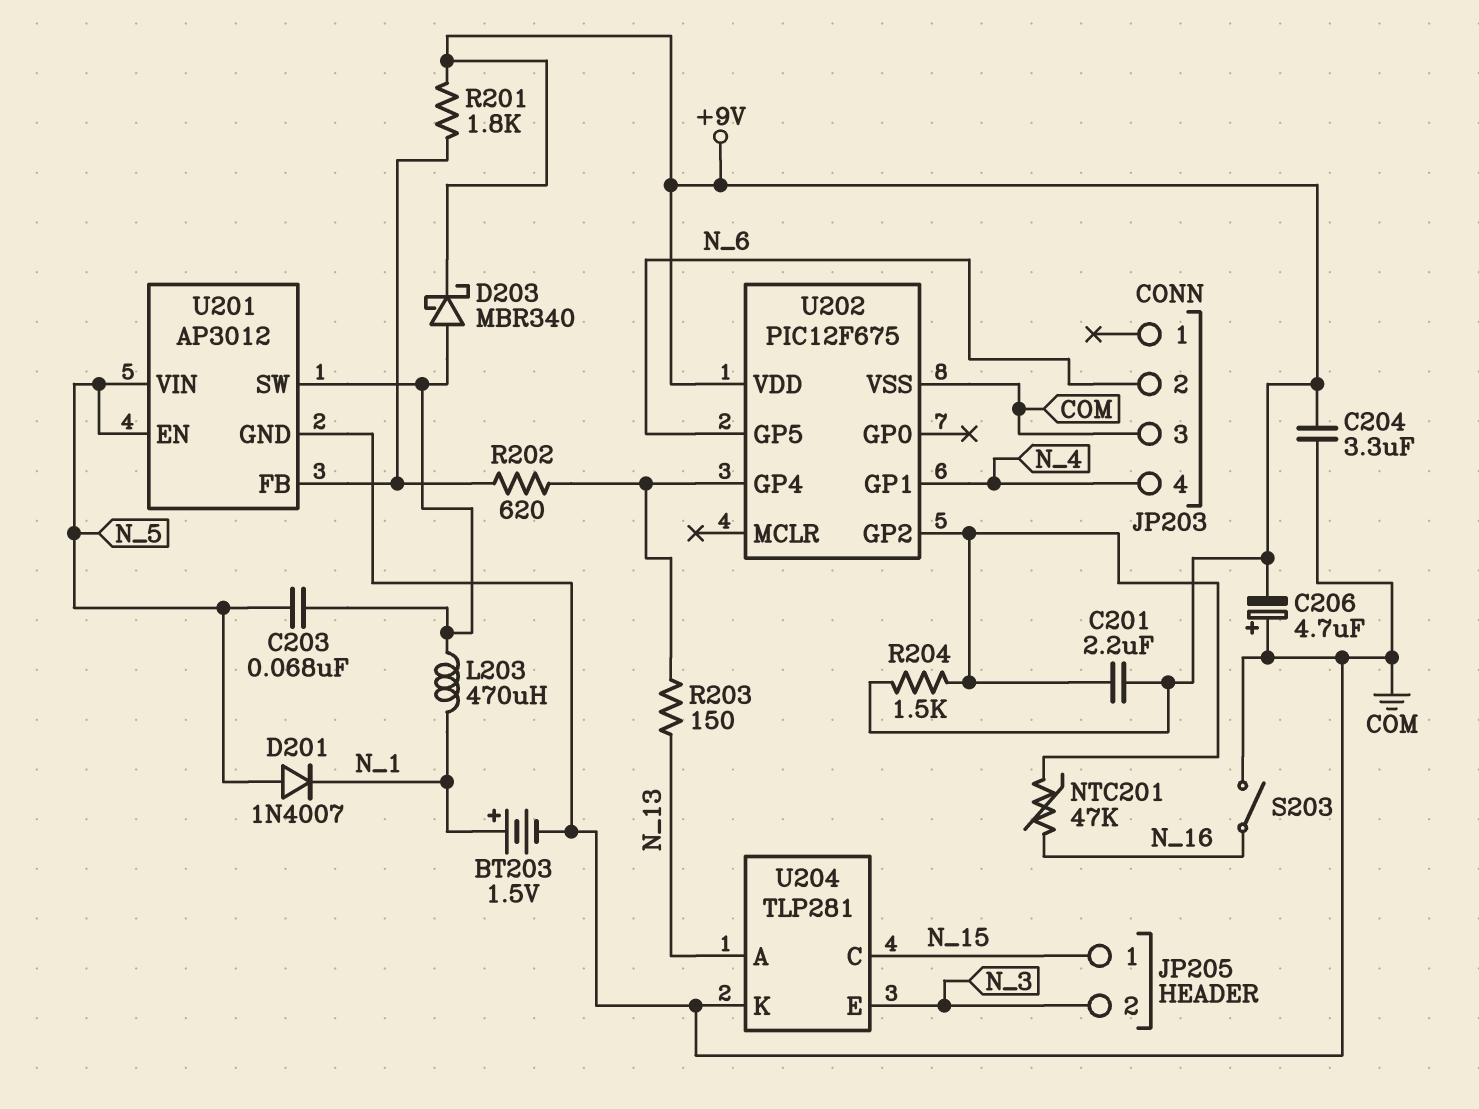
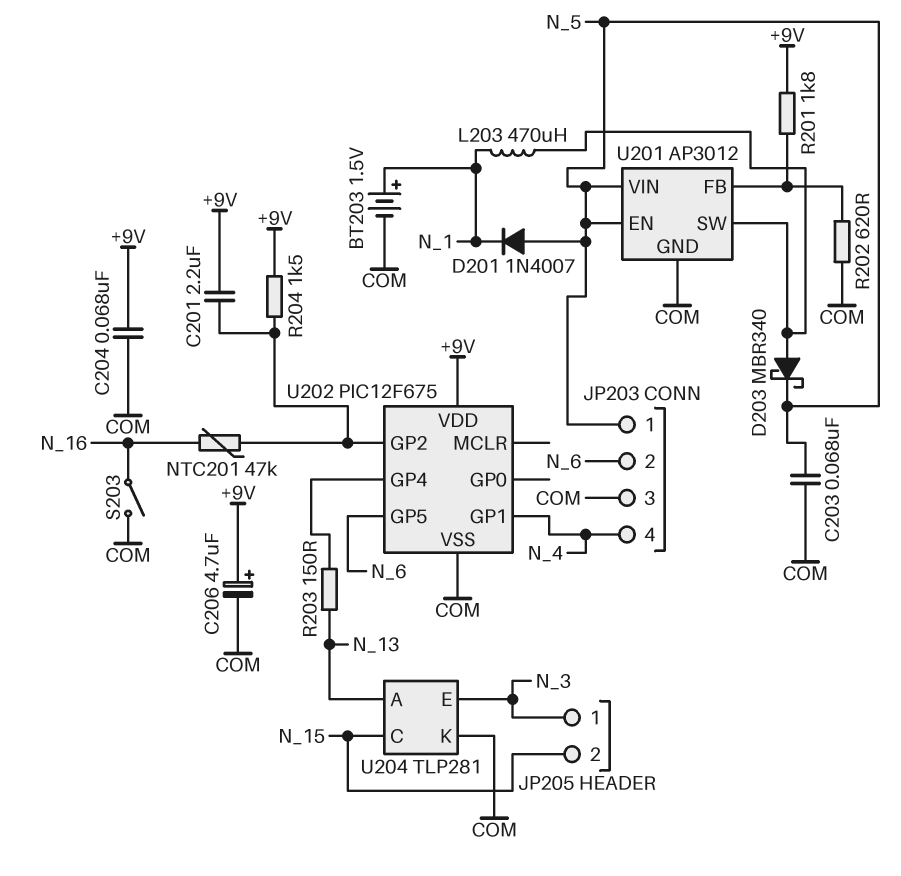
C203: 68nF (N_5, U201/SW) -> 68nF (COM, N_5)
C204: 3.3uF (+9V, COM) -> 68nF (+9V, COM)
C206: 4.7uF (plus COM, minus +9V) -> 4.7uF (plus +9V, minus COM)
D203: schottky MBR340 (A U201/SW, K +9V) -> schottky MBR340 (A U201/SW, K N_5)
JP203 pin 1: none -> N_5
JP205 pin 1: N_15 -> N_3
JP205 pin 2: N_3 -> N_15
R202: 620 (U201/FB, U202/GP4) -> 620 (COM, U201/FB)

